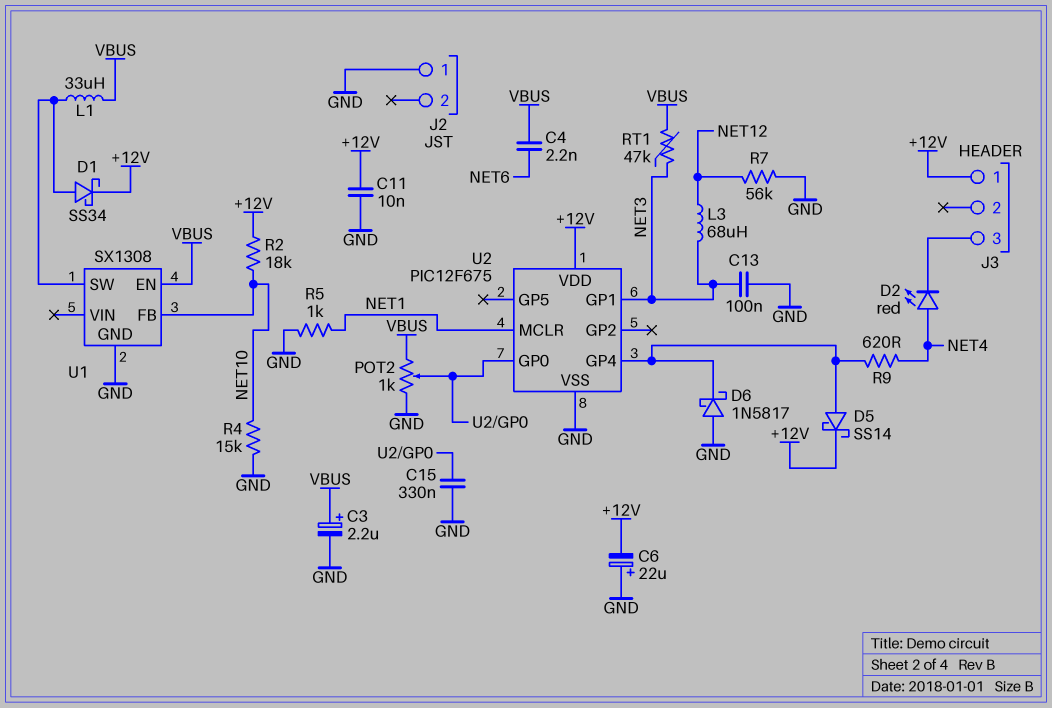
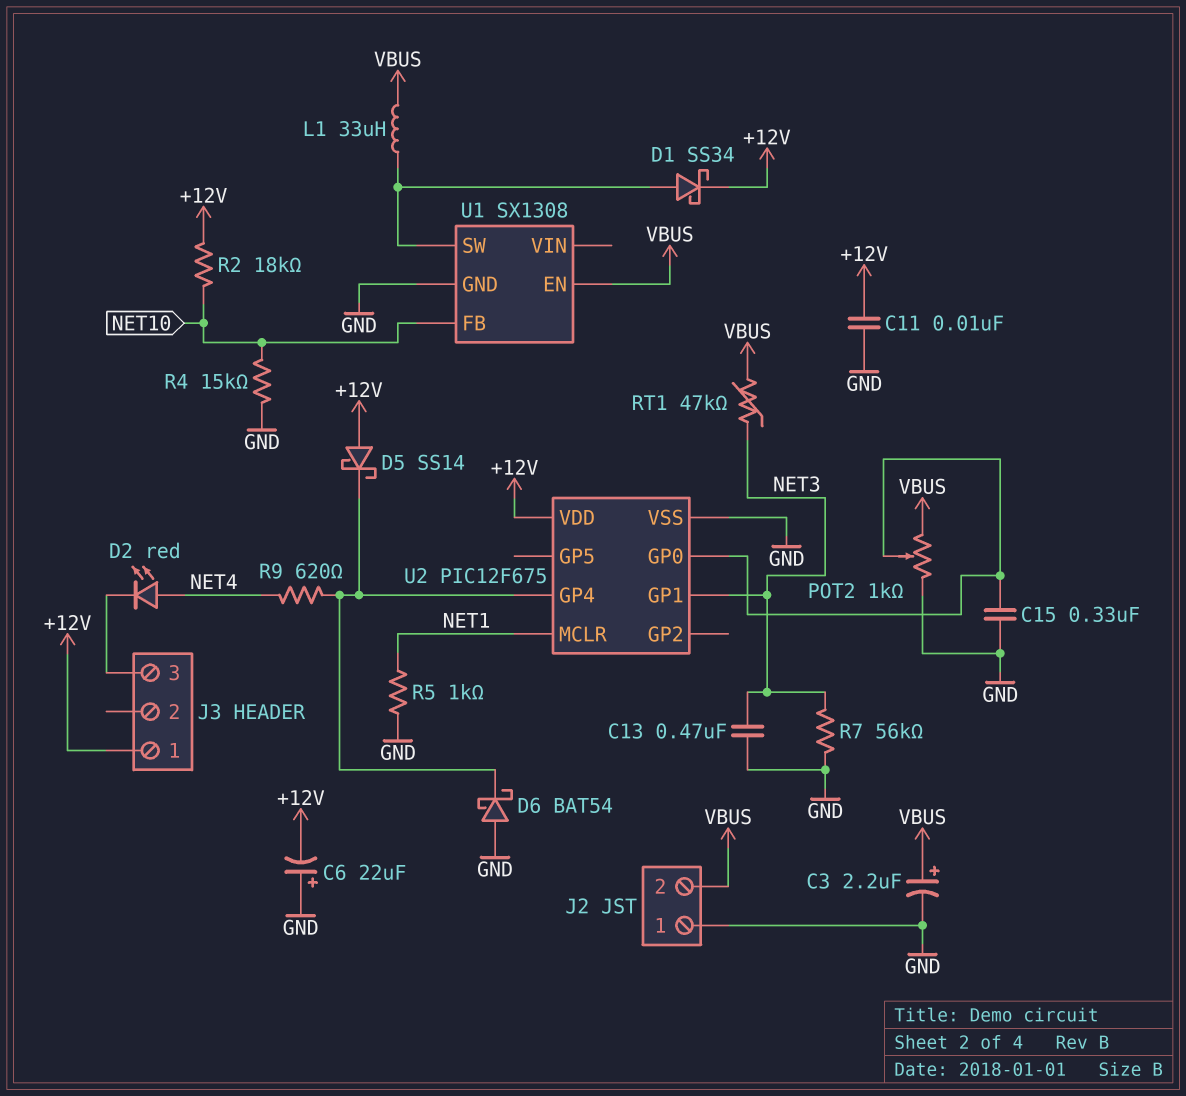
C4: 2.2nF (NET6, VBUS) -> none
C13: 100nF (GND, NET3) -> 470nF (GND, NET3)
D5: schottky SS14 (A U2/GP4, K +12V) -> schottky SS14 (A +12V, K U2/GP4)
D6: schottky 1N5817 (A GND, K U2/GP4) -> schottky BAT54 (A GND, K U2/GP4)
J2 pin 2: none -> VBUS
L3: 68uH (NET3, NET12) -> none
R7: 56k (GND, NET12) -> 56k (GND, NET3)

